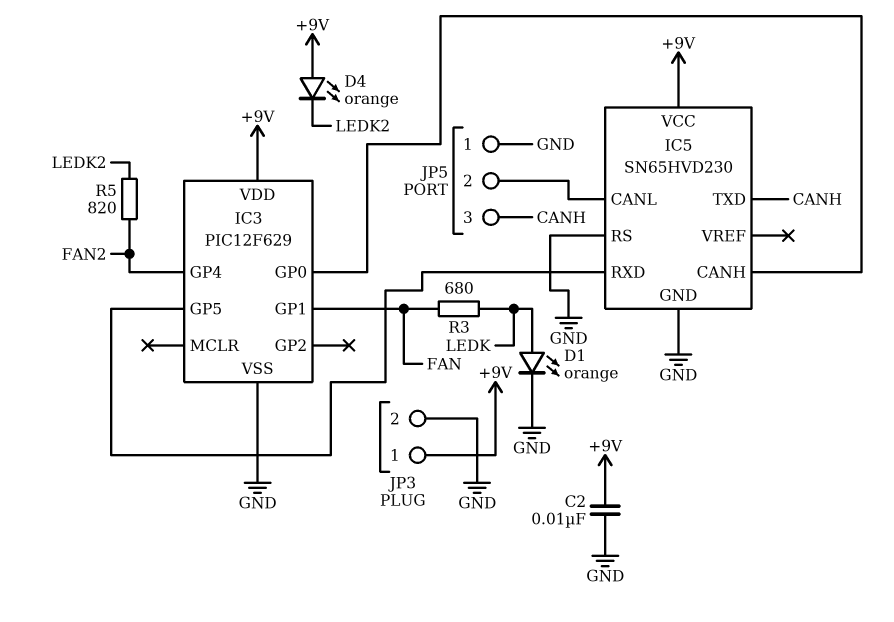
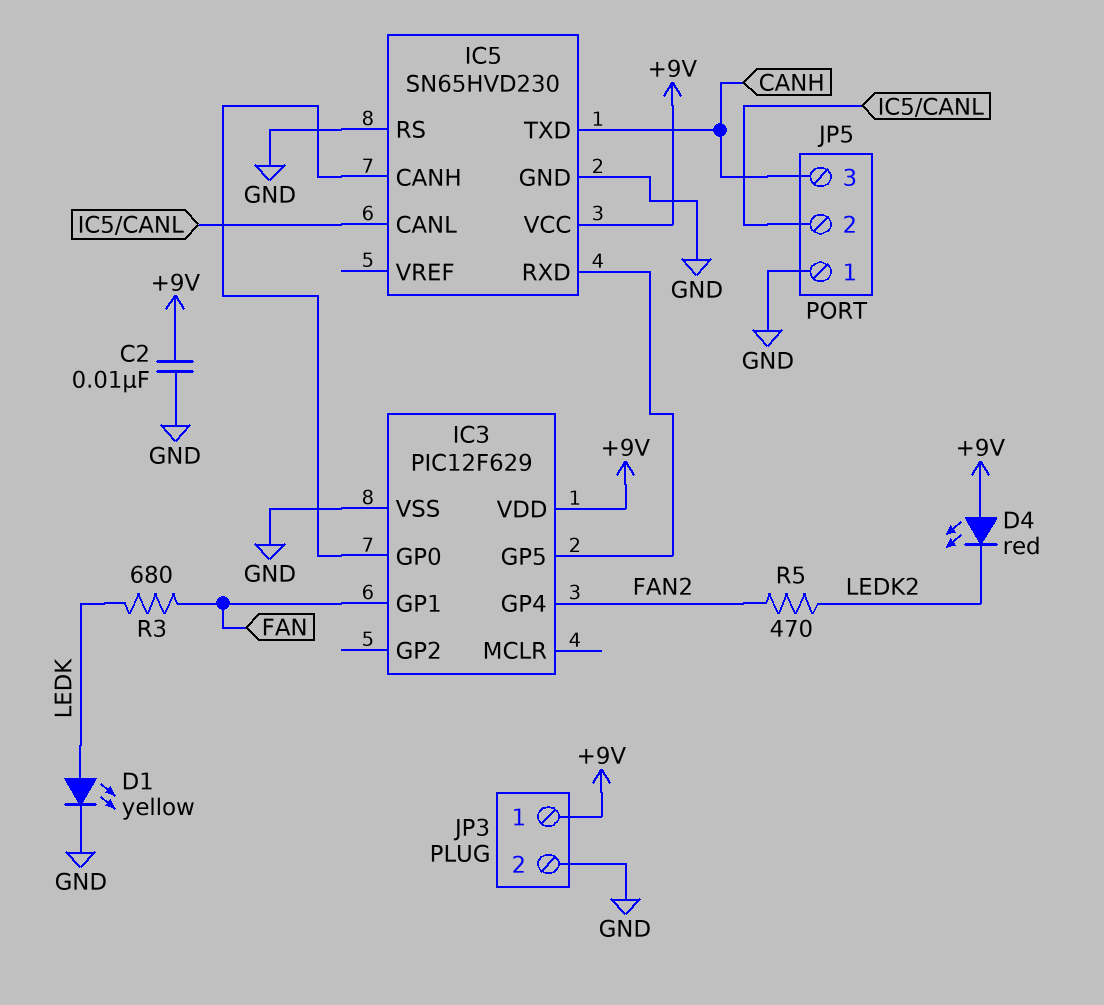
D1: LED orange (A LEDK, K GND) -> LED yellow (A LEDK, K GND)
D4: LED orange (A +9V, K LEDK2) -> LED red (A +9V, K LEDK2)
R5: 820 (FAN2, LEDK2) -> 470 (FAN2, LEDK2)

